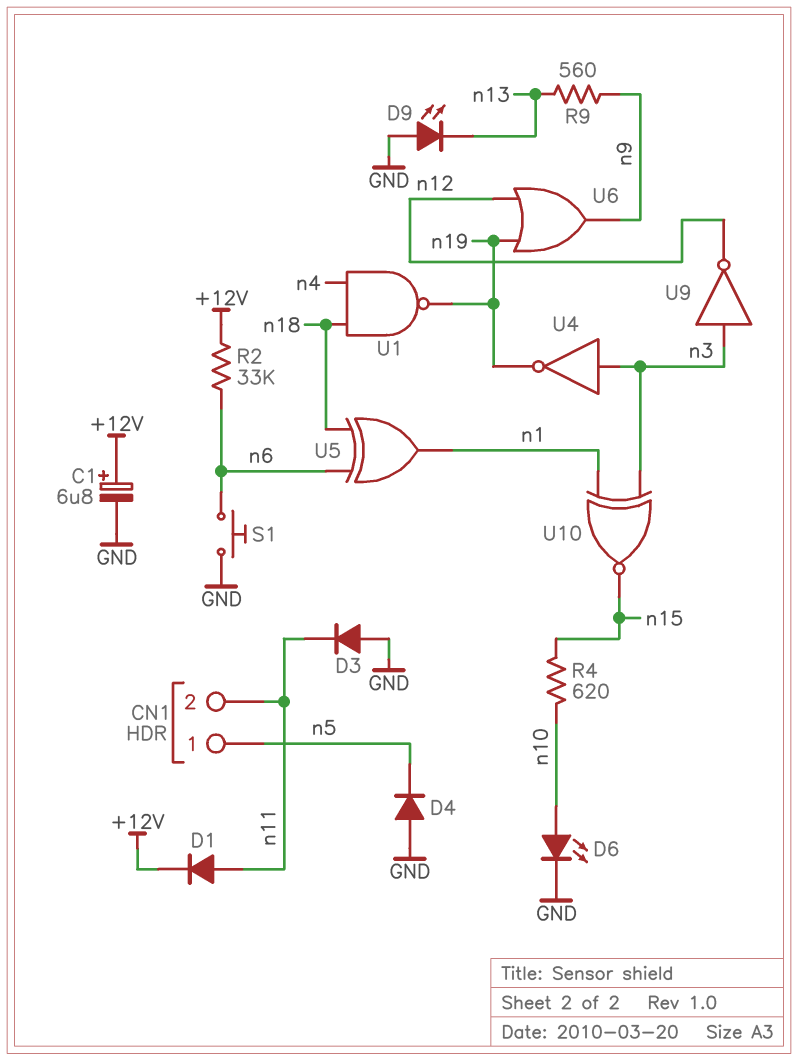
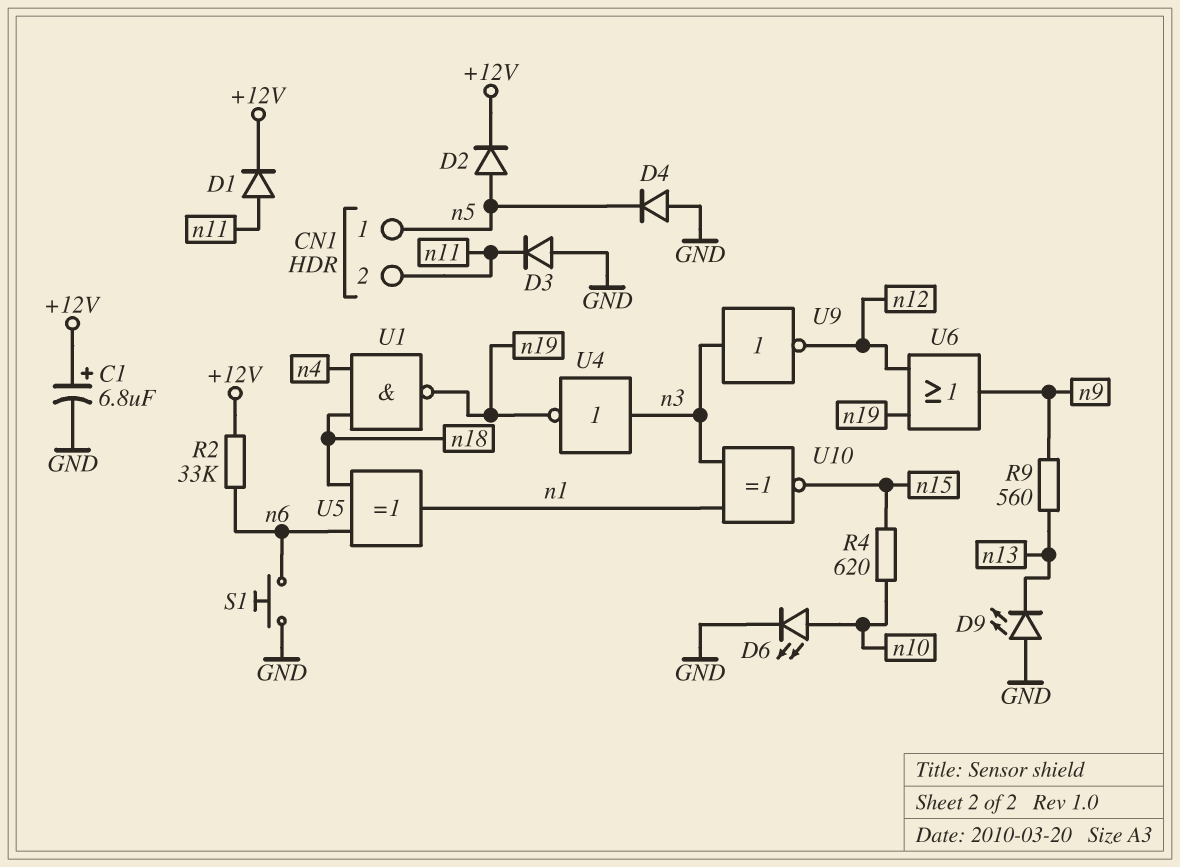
D2: none -> diode (A n5, K +12V)

